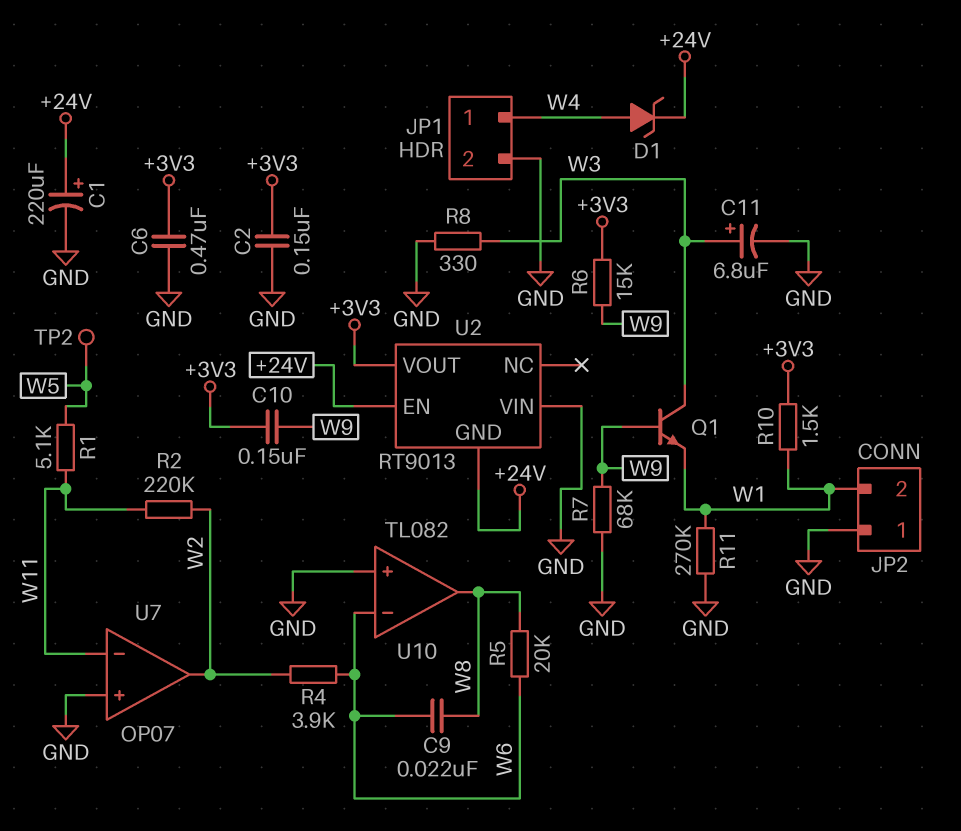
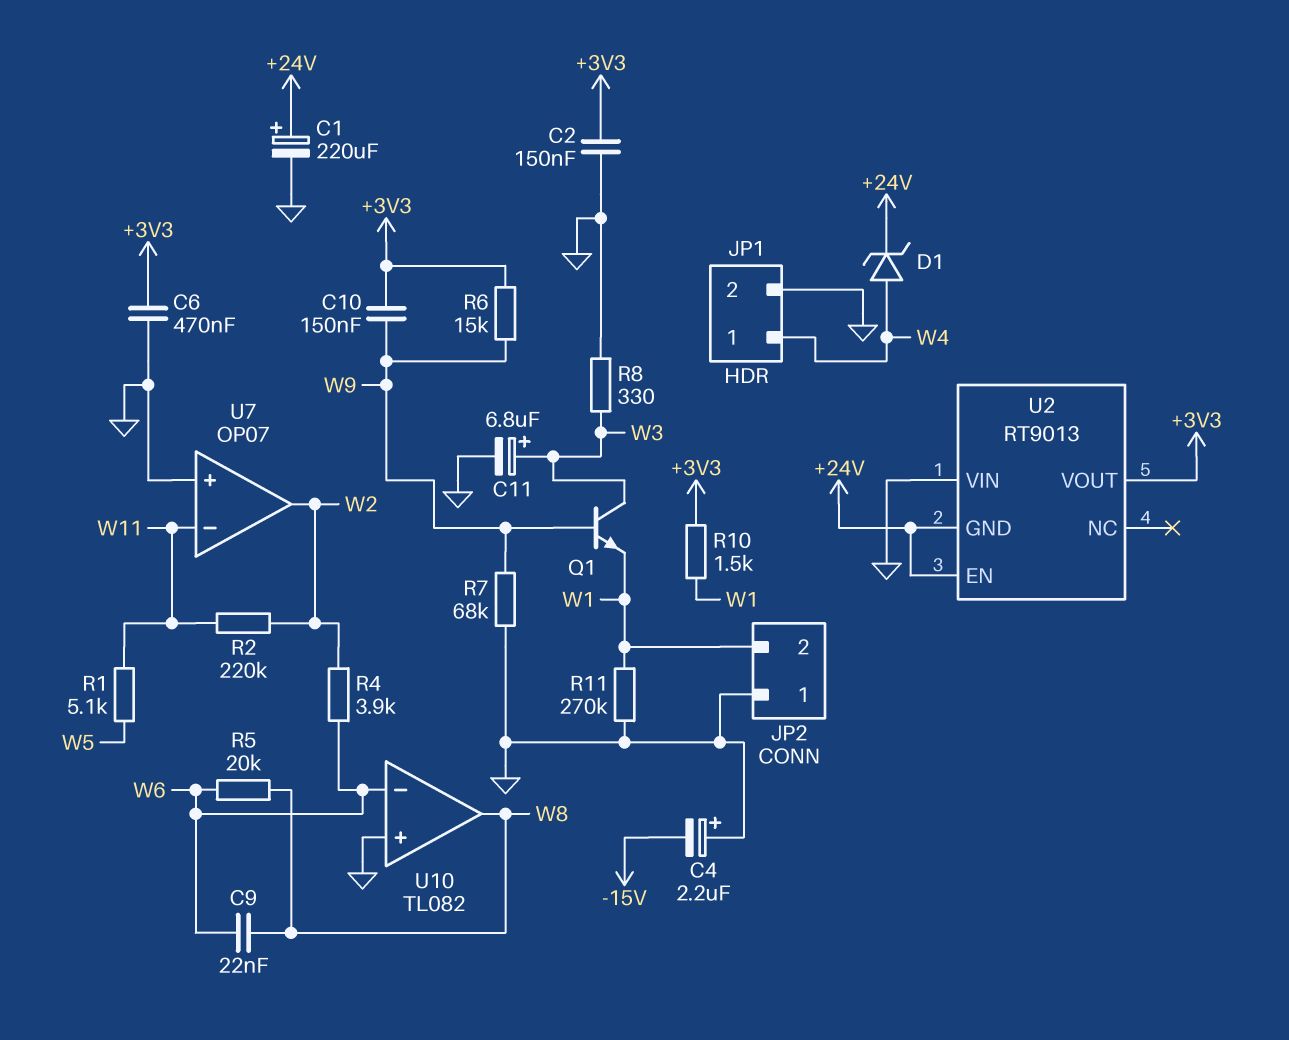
C4: none -> 2.2uF (plus GND, minus -15V)
TP2: test point (W5) -> none

